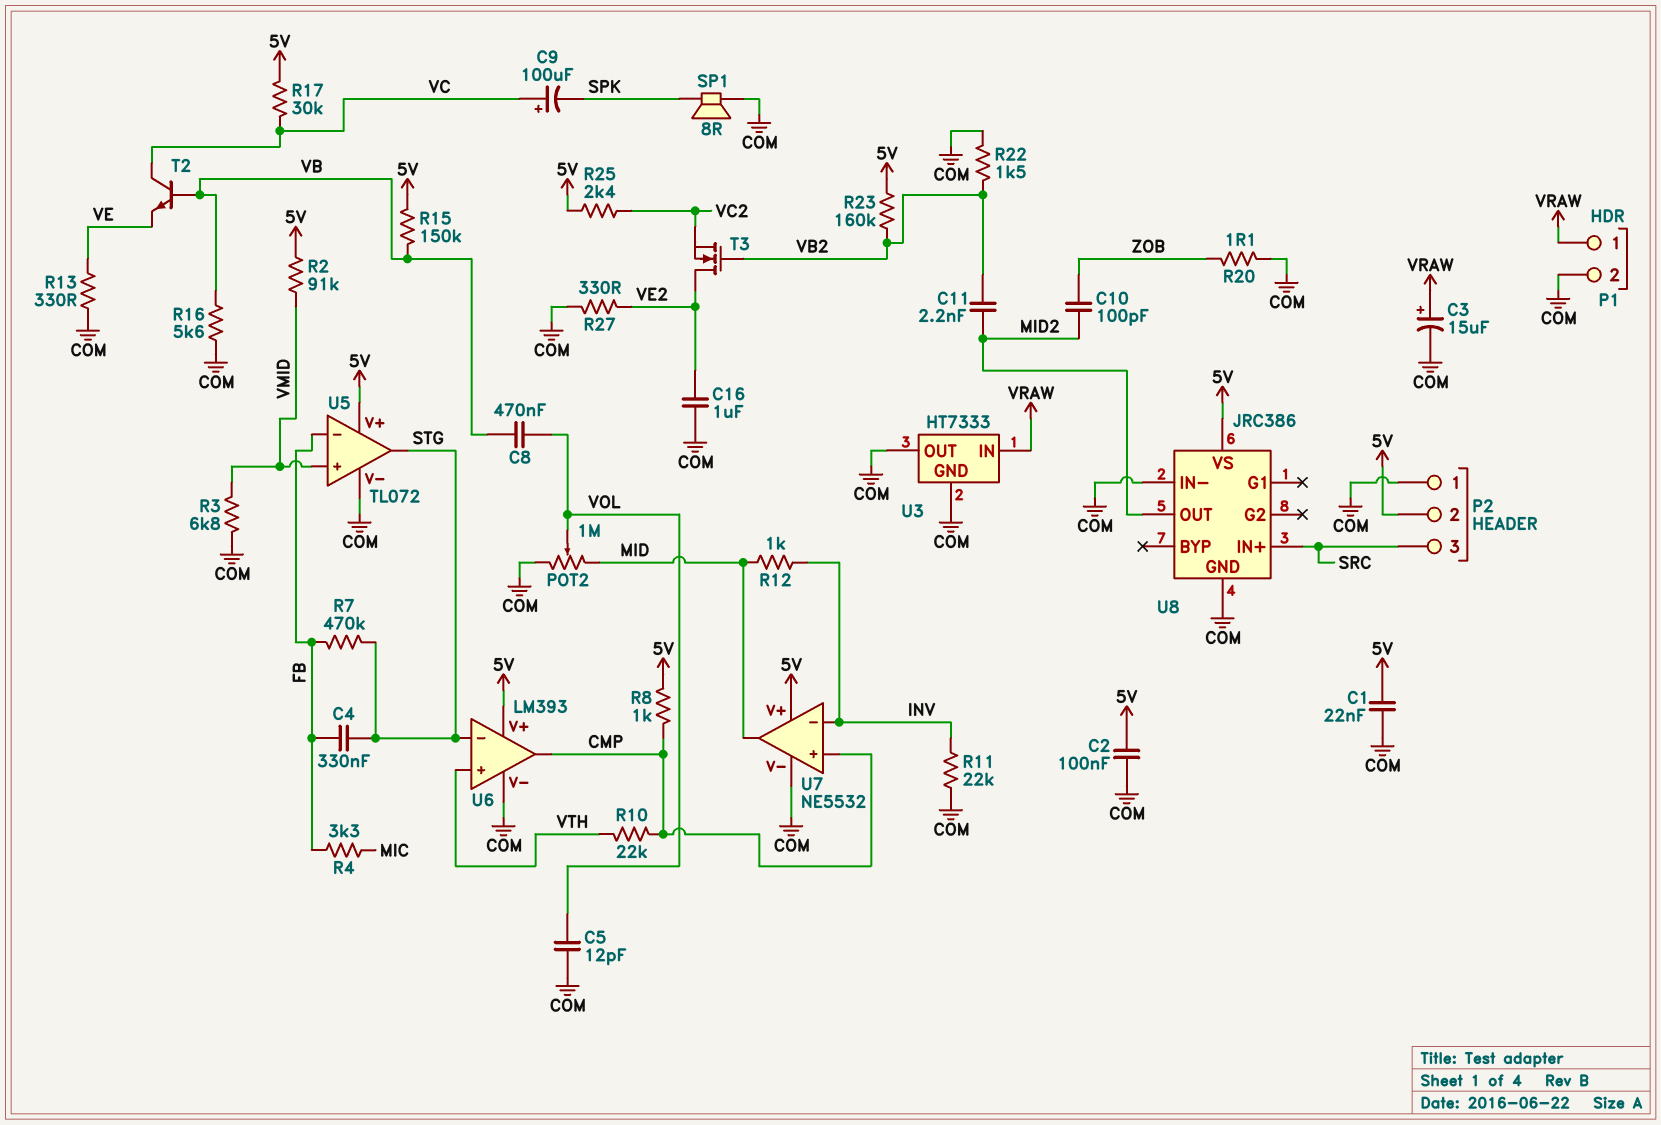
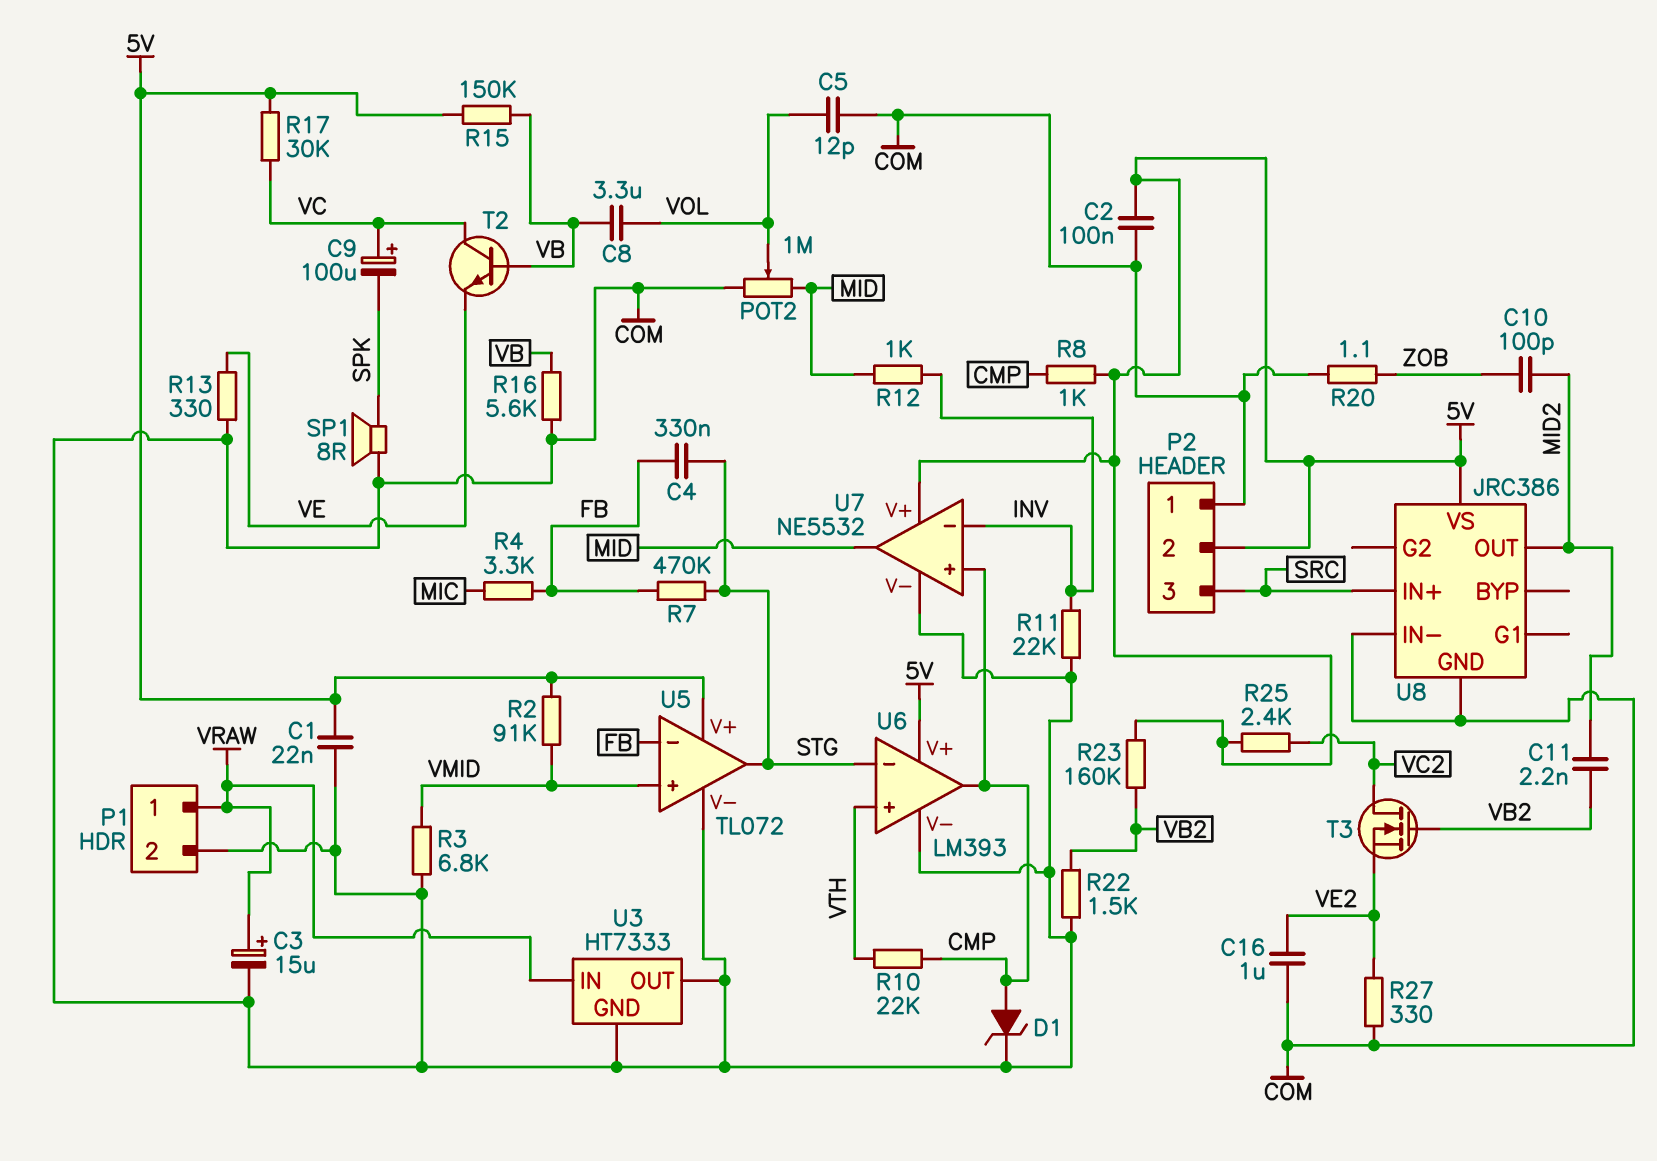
C8: 470nF (VB, VOL) -> 3.3uF (VB, VOL)
D1: none -> zener (A CMP, K COM)
T3: NMOS (G VB2, D VE2, S VC2) -> NMOS (G VB2, D VC2, S VE2)

